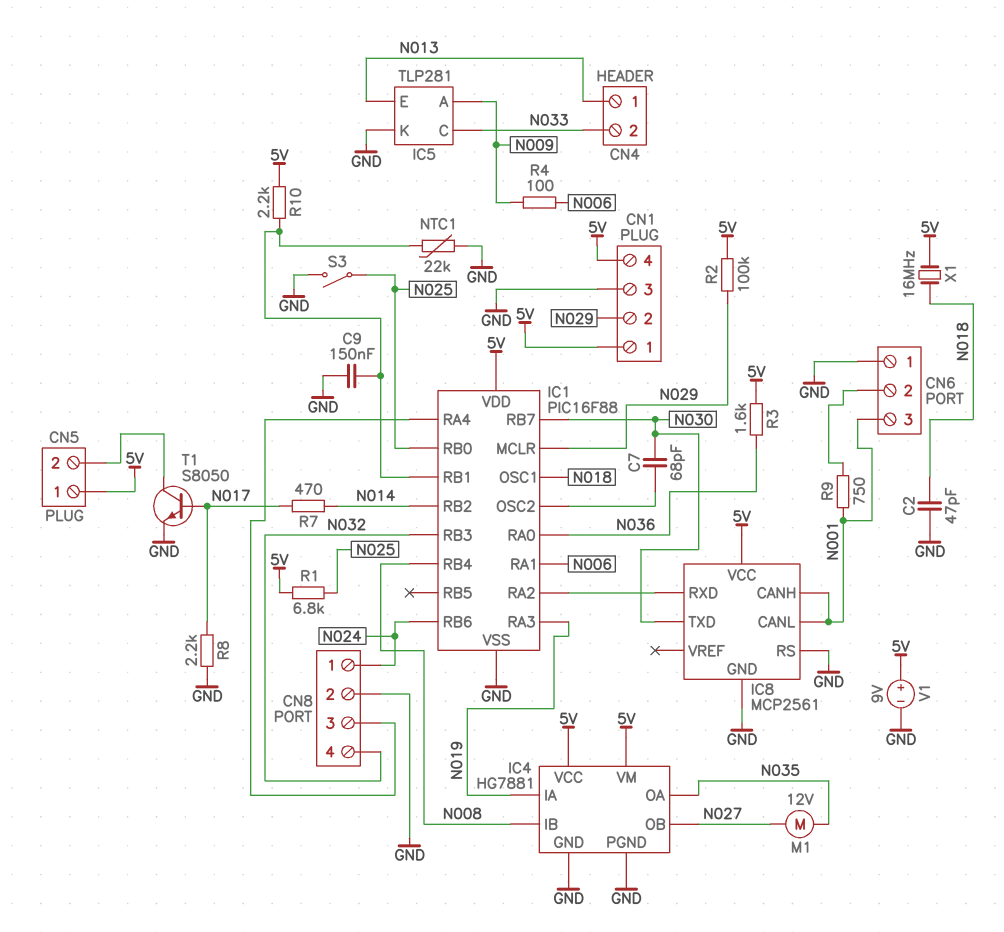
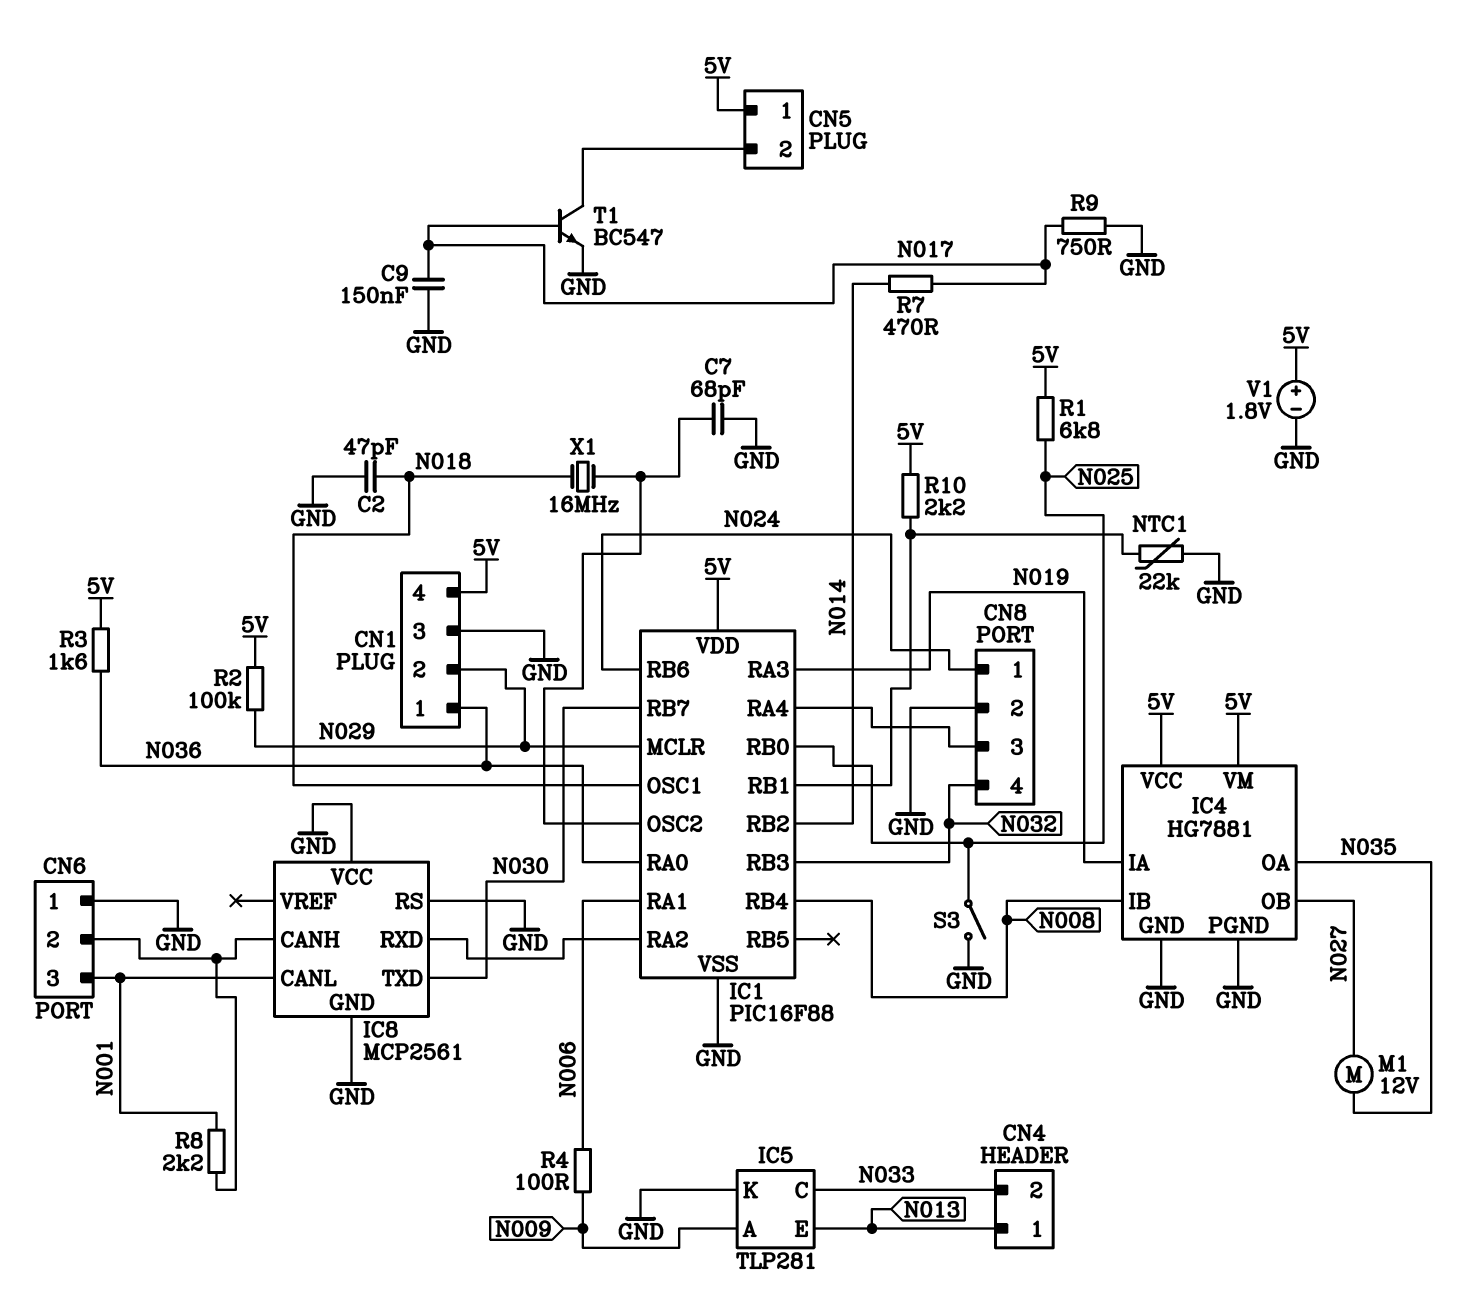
C7: 68pF (IC1/OSC2, N030) -> 68pF (GND, IC1/OSC2)
C9: 150nF (GND, IC1/RB1) -> 150nF (GND, N017)
CN1 pin 1: 5V -> N036
IC8 pin CANH: N001 -> CN6/2
IC8 pin VCC: 5V -> GND
R8: 2.2k (GND, N017) -> 2.2k (CN6/2, N001)
R9: 750 (CN6/2, N001) -> 750 (GND, N017)
T1: NPN S8050 (B N017, C CN5/2, E GND) -> NPN BC547 (B N017, C CN5/2, E GND)
V1: 9V (plus 5V, minus GND) -> 1.8V (plus 5V, minus GND)
X1: 16MHz (5V, N018) -> 16MHz (IC1/OSC2, N018)

